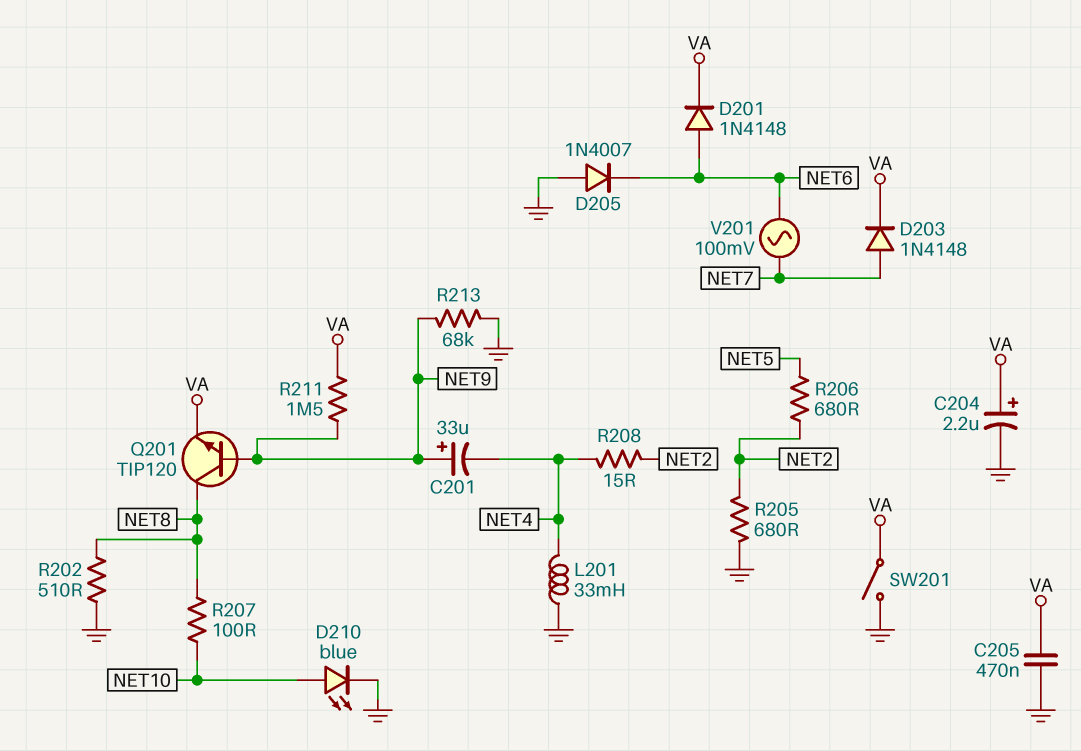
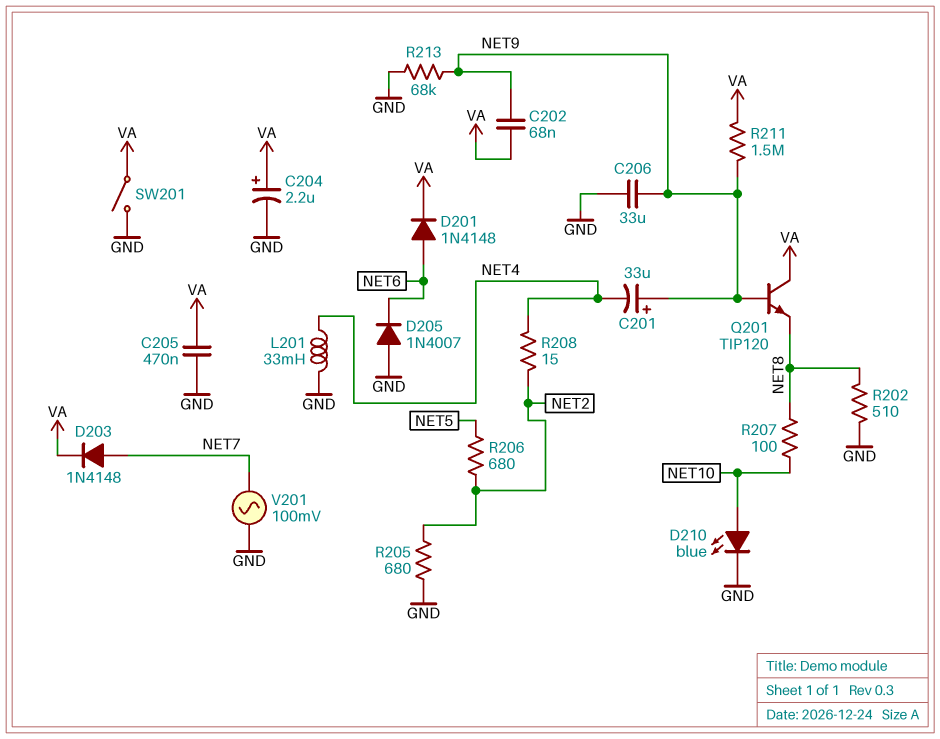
C202: none -> 68nF (NET9, VA)
C206: none -> 33uF (GND, NET9)
Q201: NPN TIP120 (B NET9, C NET8, E VA) -> NPN TIP120 (B NET9, C VA, E NET8)
V201: AC 100mV (NET6, NET7) -> AC 100mV (GND, NET7)

